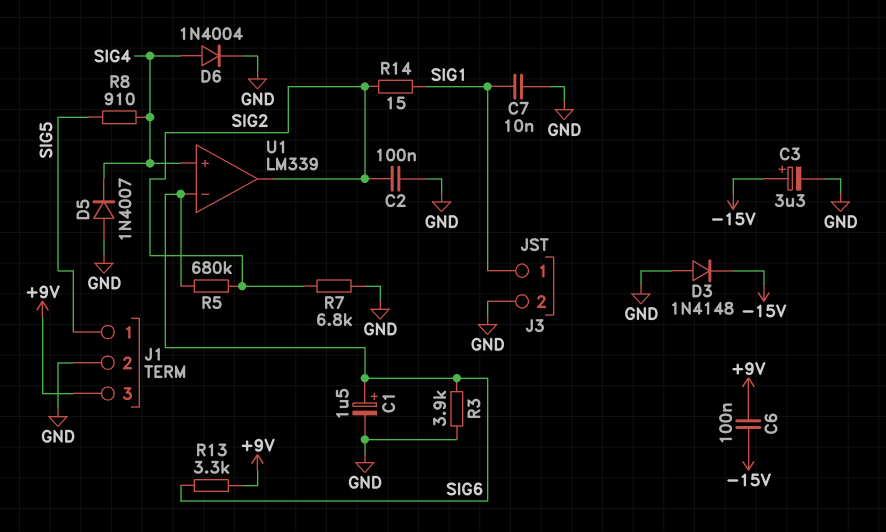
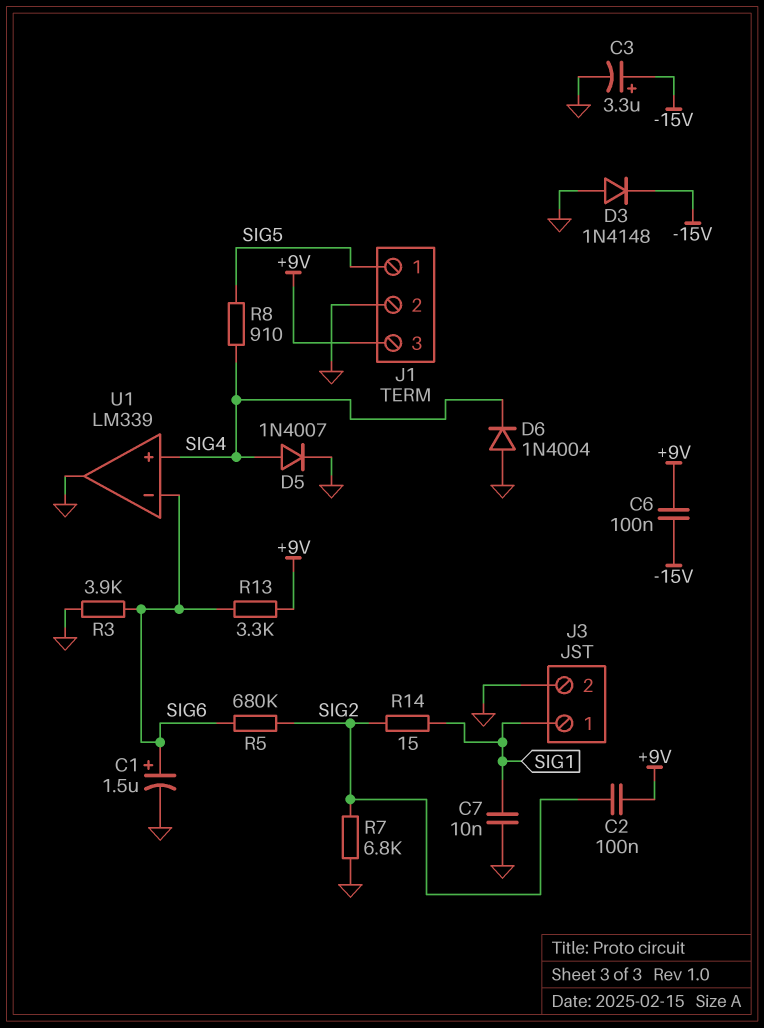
C2: 100nF (GND, SIG2) -> 100nF (+9V, SIG2)
D5: diode 1N4007 (A GND, K SIG4) -> diode 1N4007 (A SIG4, K GND)
D6: diode 1N4004 (A SIG4, K GND) -> diode 1N4004 (A GND, K SIG4)
U1 pin out: SIG2 -> GND

